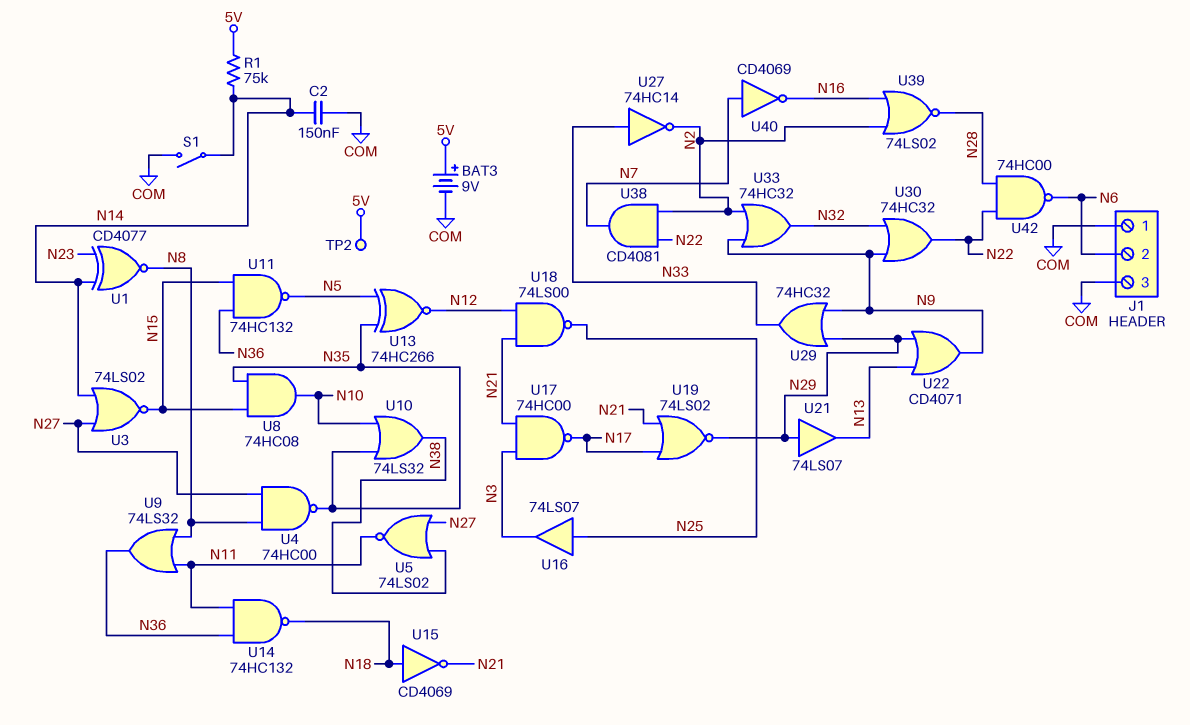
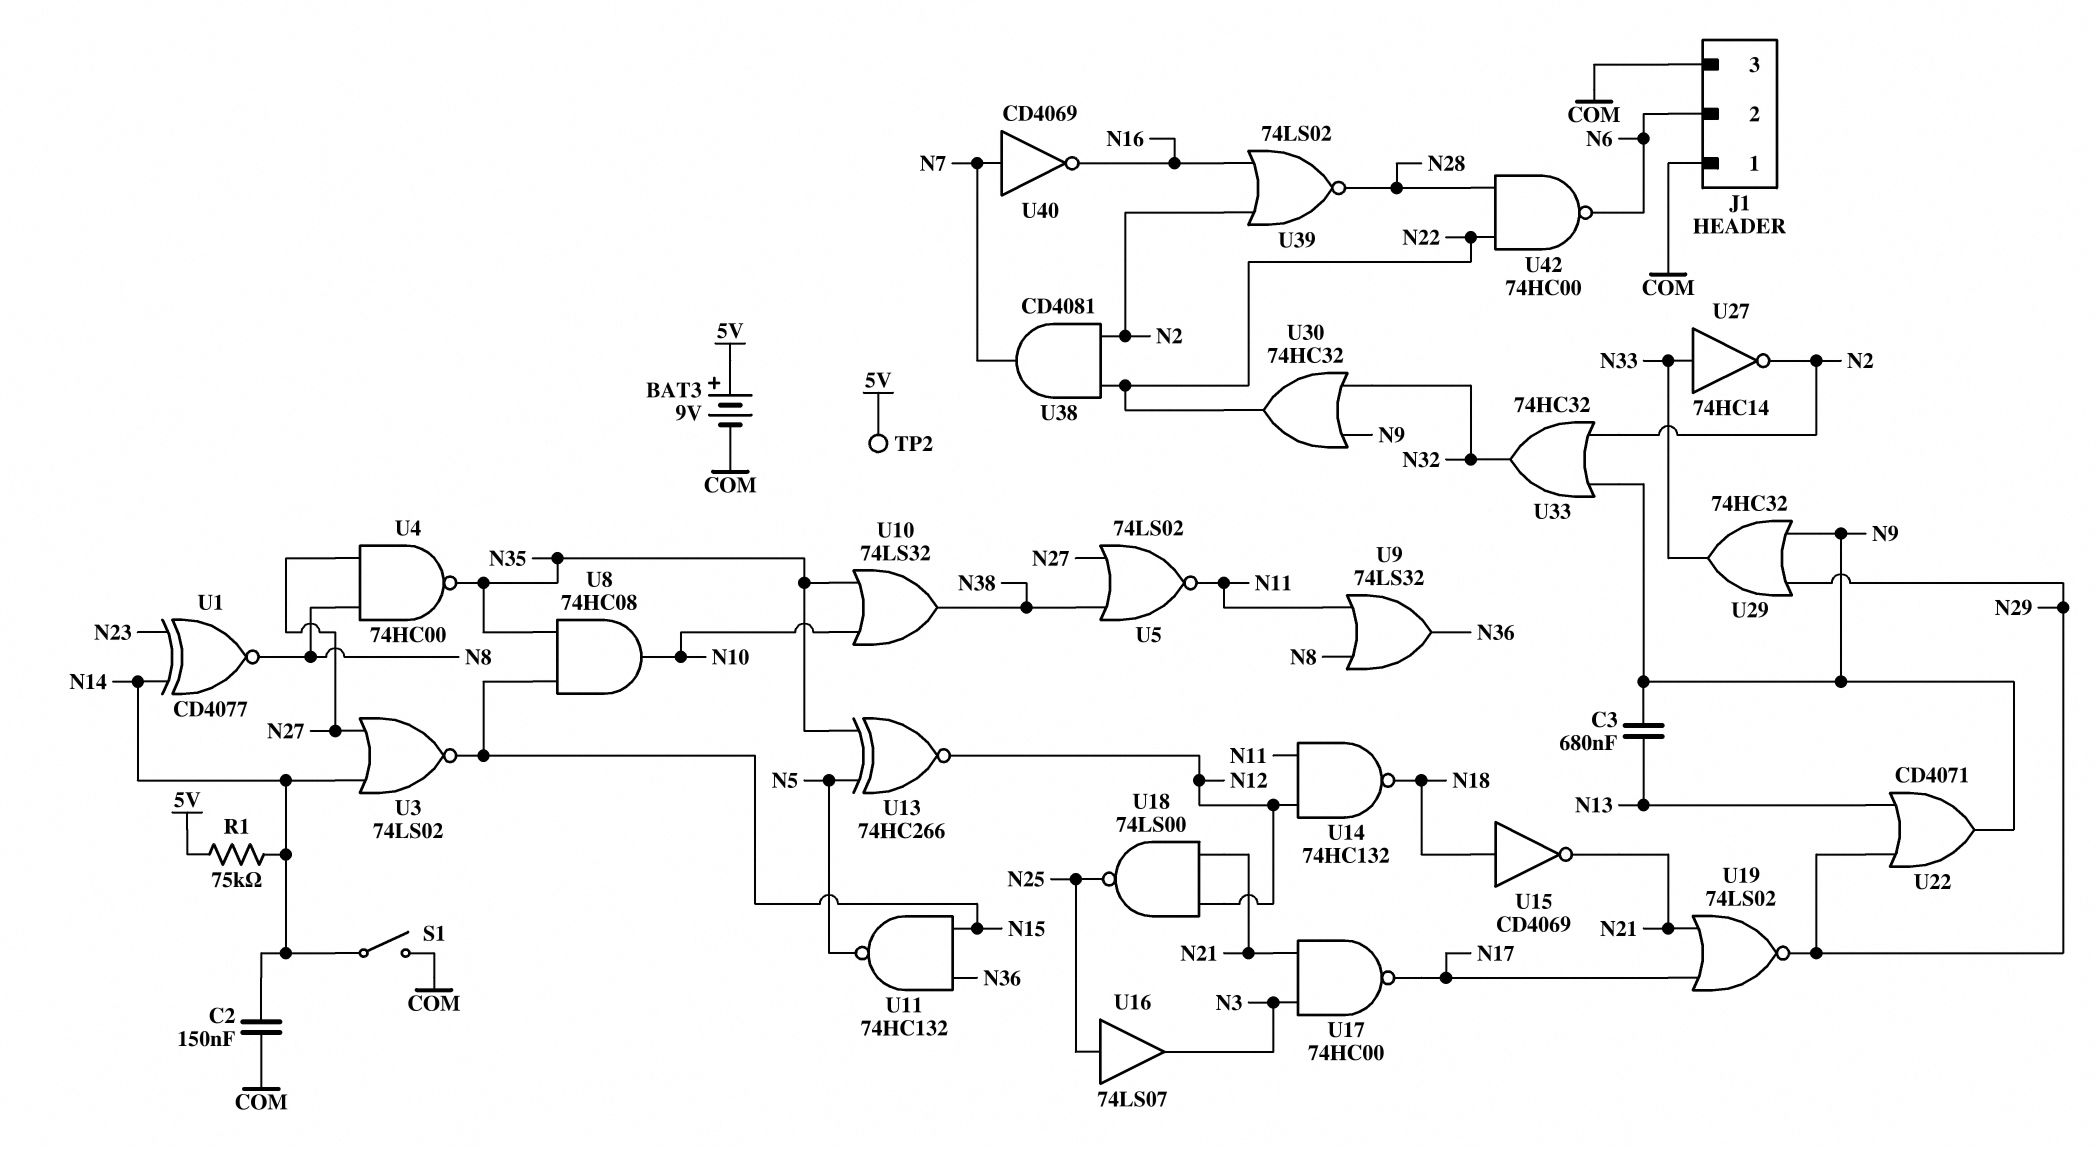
C3: none -> 680nF (N9, N13)
U14: NAND 74HC132 (in N11, in N36, out N18) -> NAND 74HC132 (in N11, in N12, out N18)
U21: buffer 74LS07 (in N29, out N13) -> none

